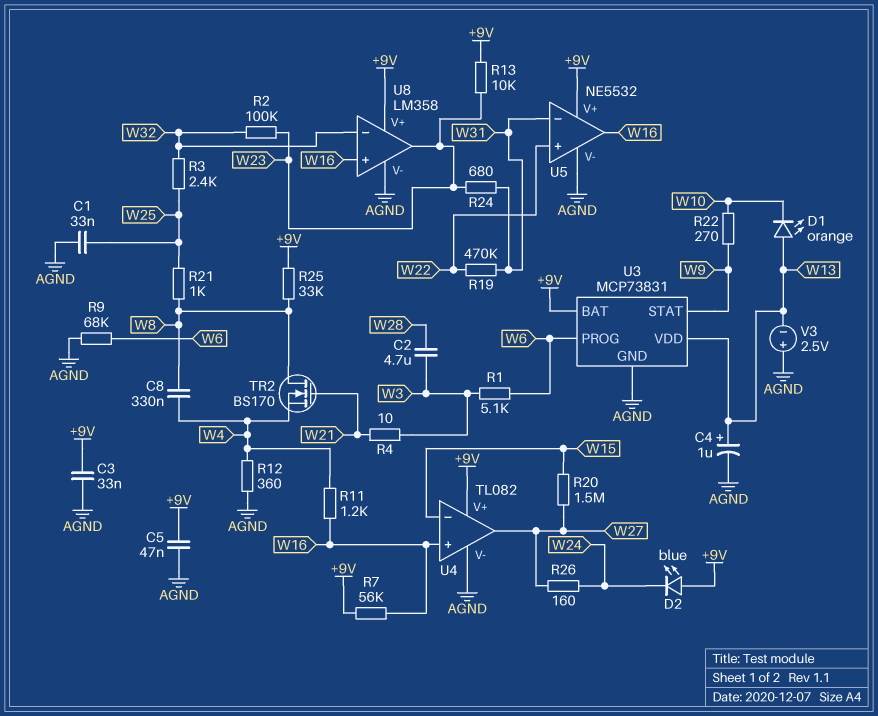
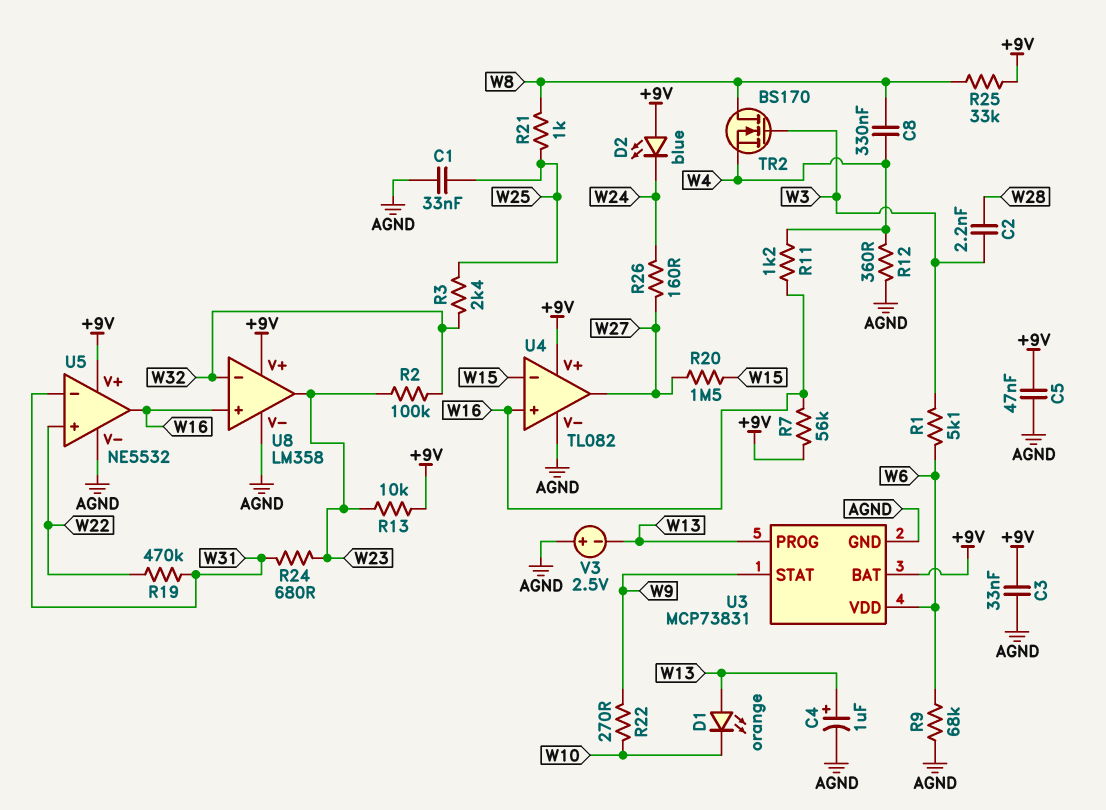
C2: 4.7uF (W3, W28) -> 2.2nF (W3, W28)
R4: 10 (W3, W21) -> none
TR2: NMOS BS170 (G W21, D W8, S W4) -> NMOS BS170 (G W3, D W8, S W4)
U3 pin PROG: W6 -> W13
U3 pin VDD: W13 -> W6

